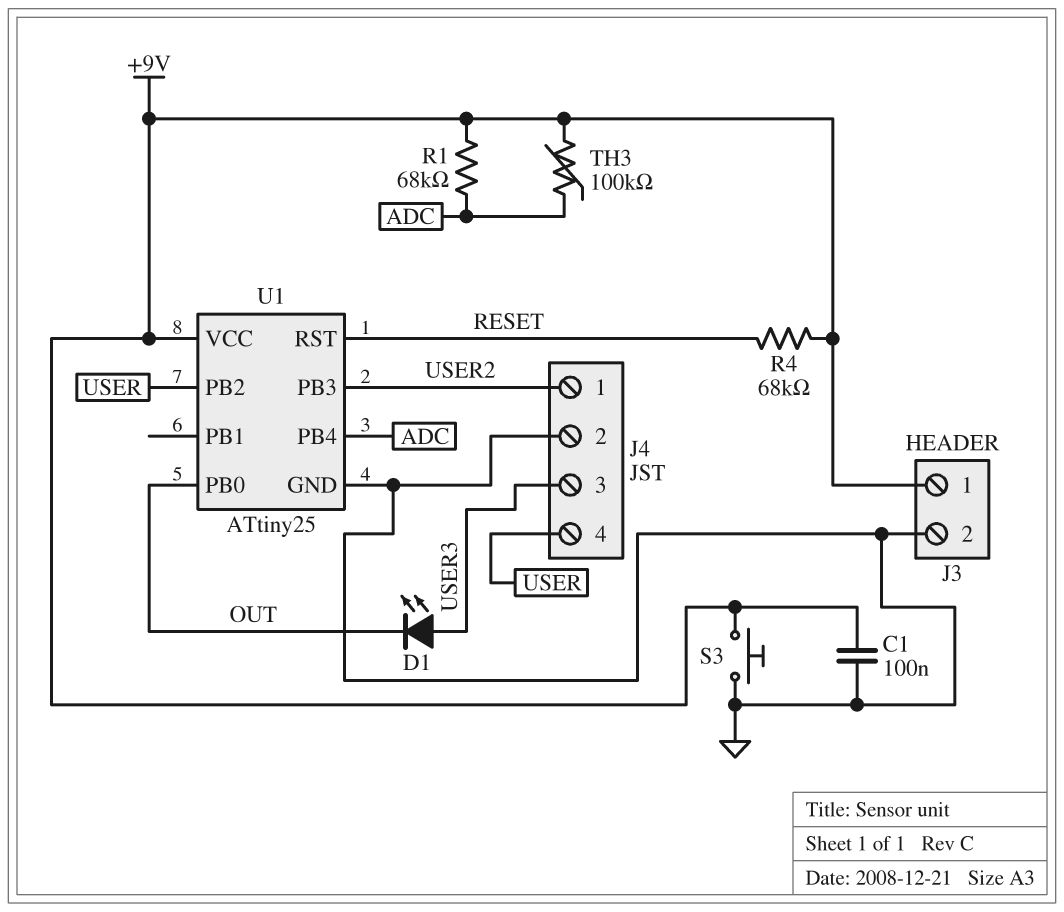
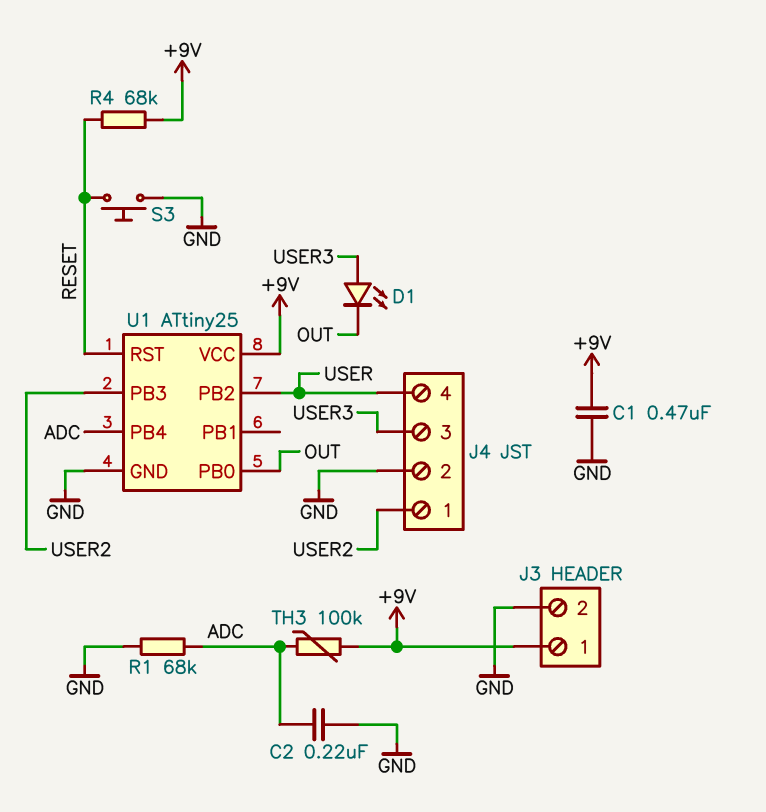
C1: 100nF (+9V, GND) -> 470nF (+9V, GND)
C2: none -> 220nF (ADC, GND)
R1: 68k (+9V, ADC) -> 68k (ADC, GND)
S3: button (+9V, GND) -> button (GND, RESET)

